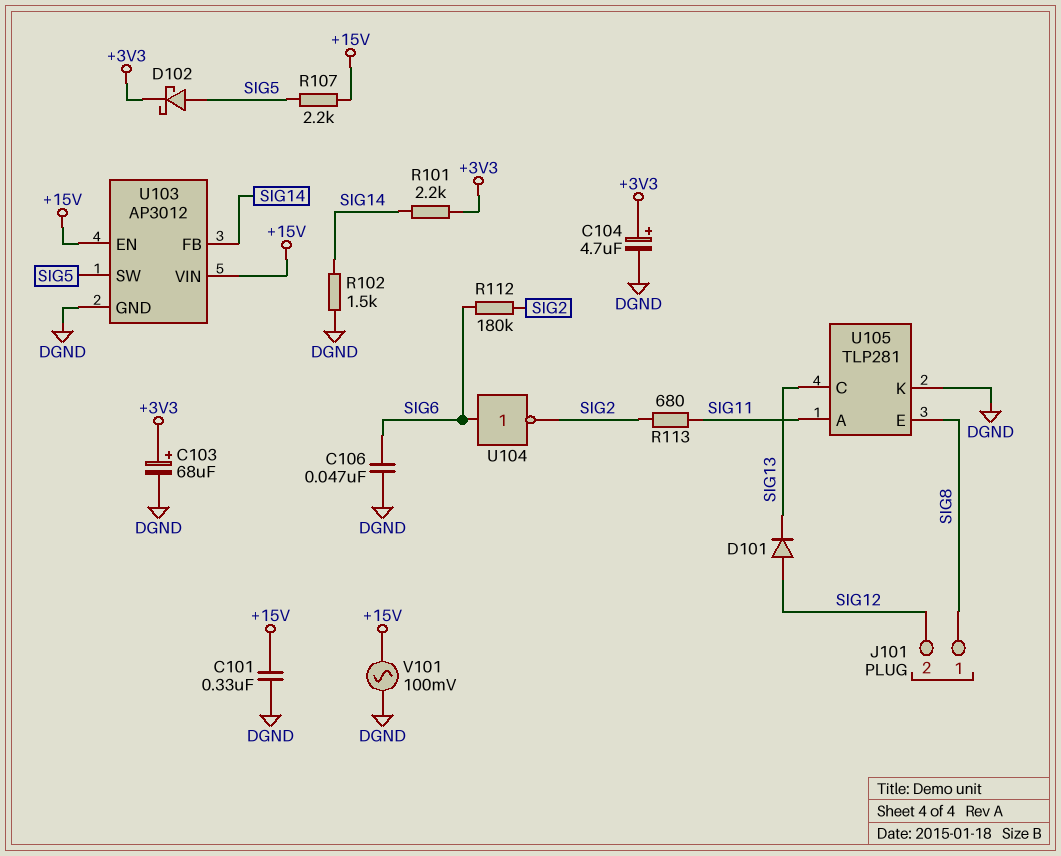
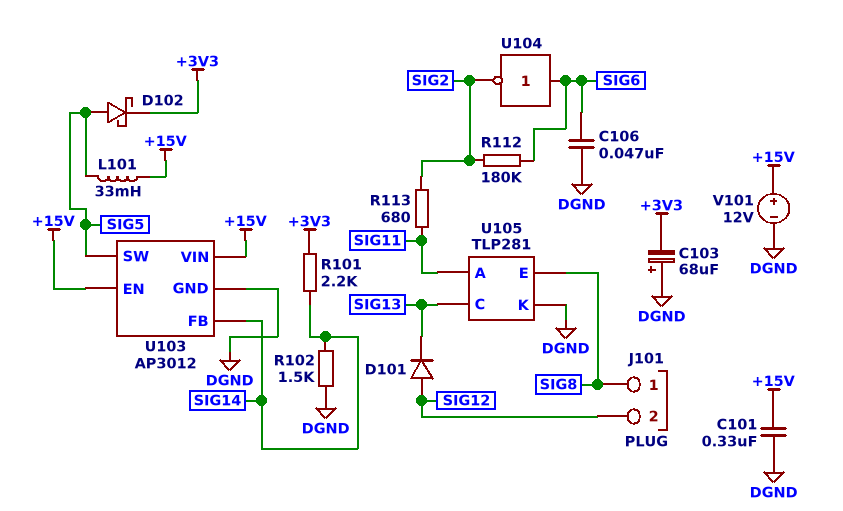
C103: 68uF (plus +3V3, minus DGND) -> 68uF (plus DGND, minus +3V3)
C104: 4.7uF (plus +3V3, minus DGND) -> none
L101: none -> 33mH (+15V, SIG5)
R107: 2.2k (+15V, SIG5) -> none
V101: AC 100mV (+15V, DGND) -> 12V (plus +15V, minus DGND)

